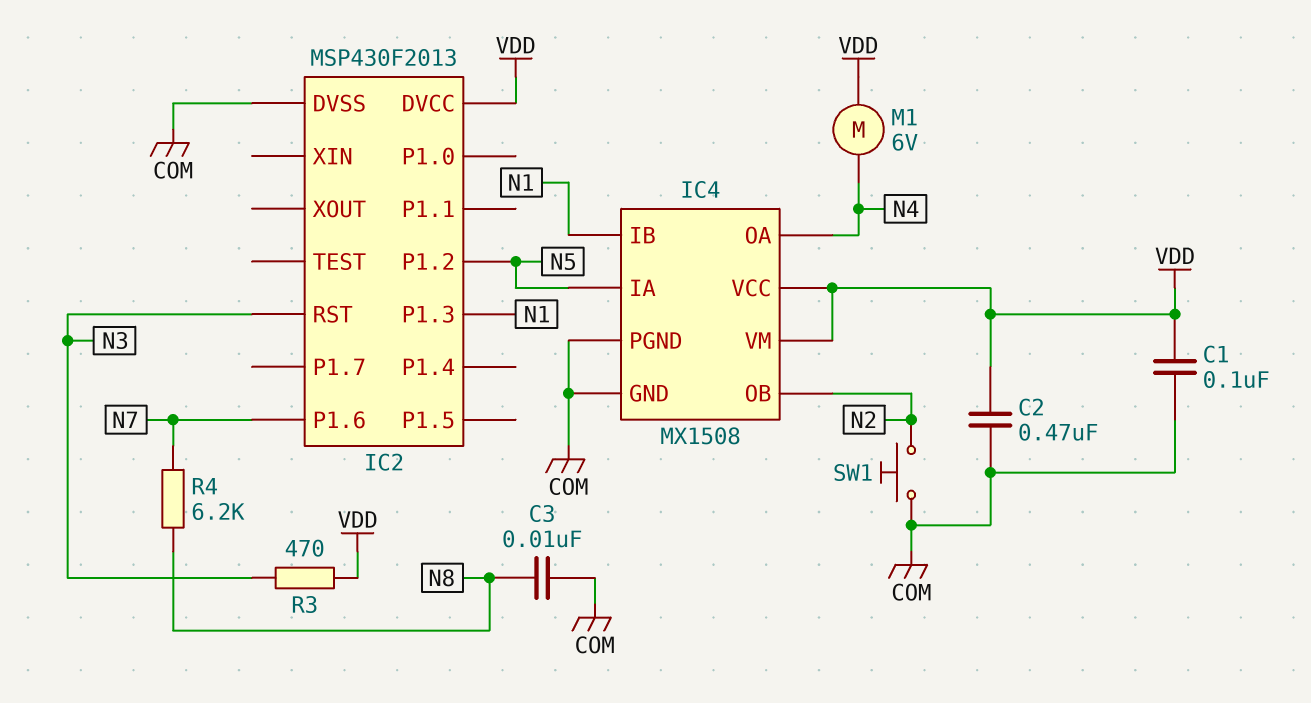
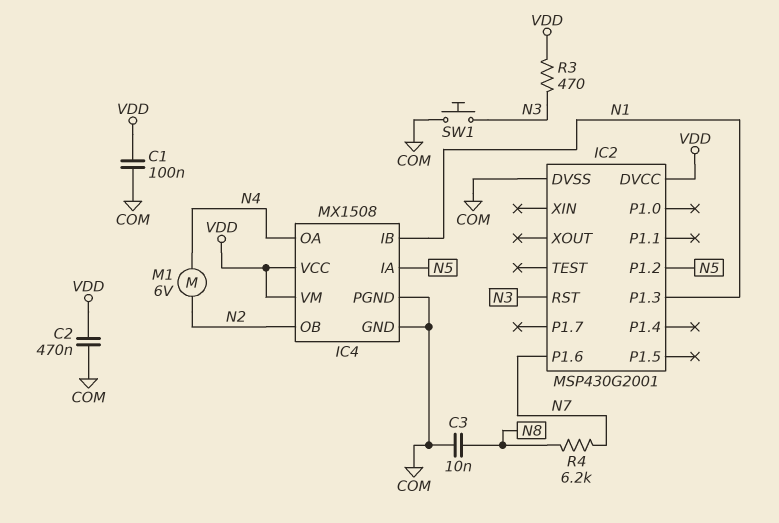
IC2: MSP430F2013 -> MSP430G2001
M1: motor 6V (N4, VDD) -> motor 6V (N2, N4)
SW1: button (COM, N2) -> button (COM, N3)

